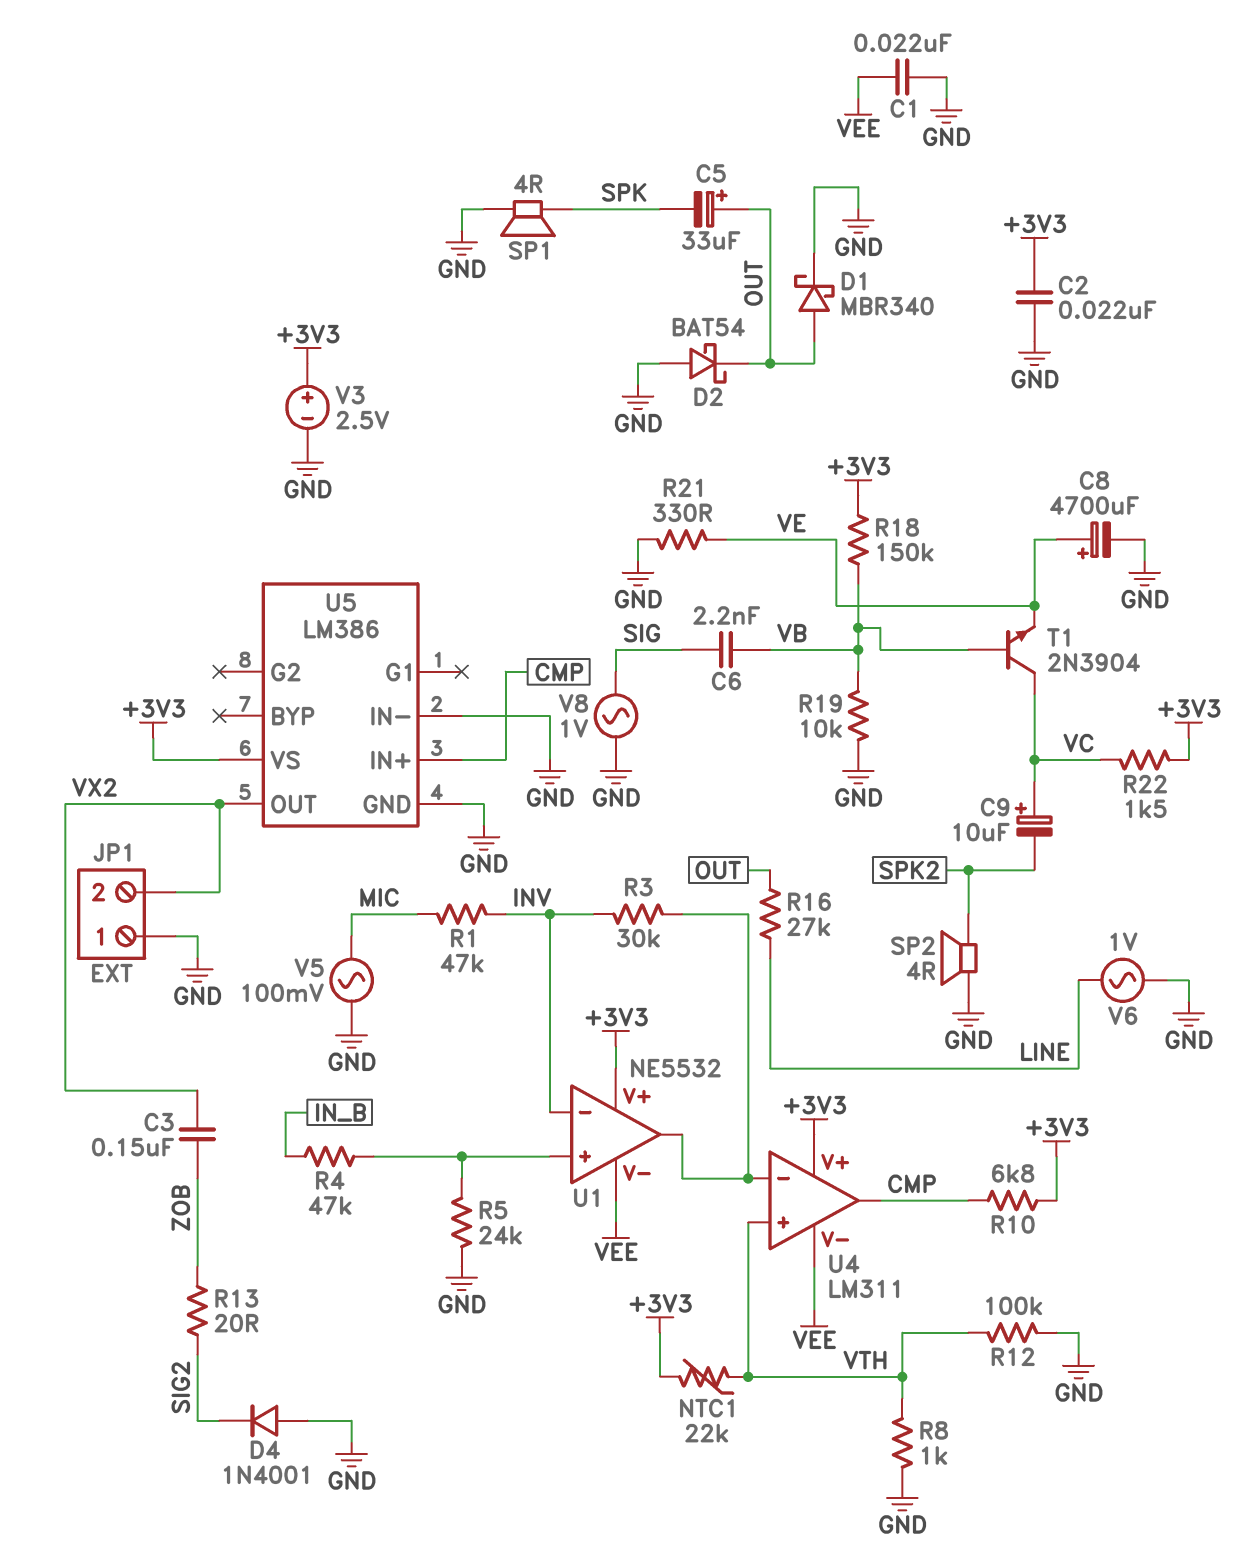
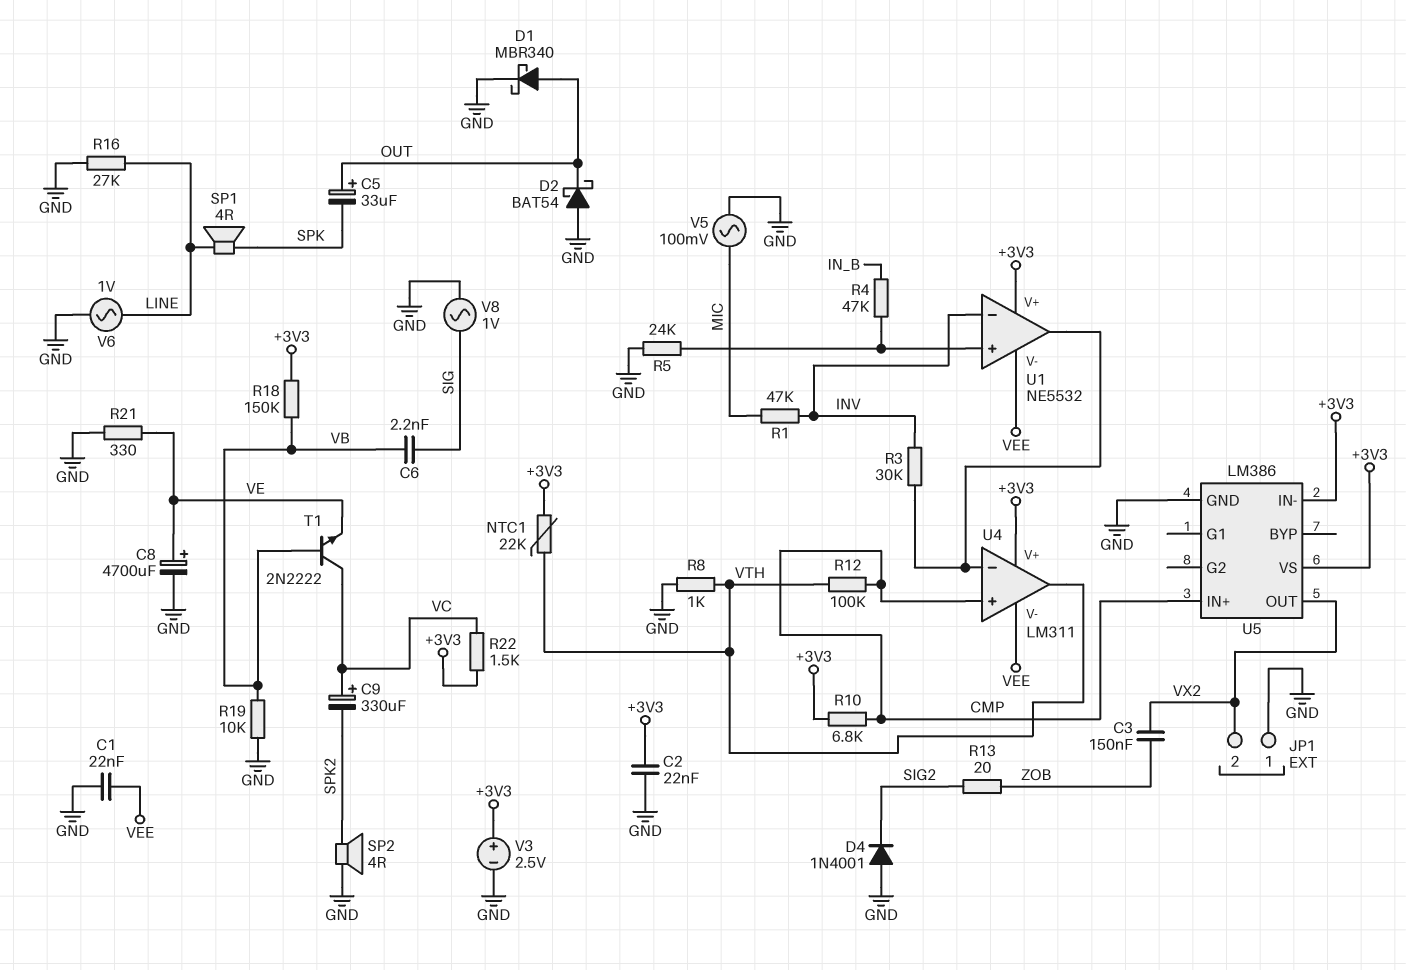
C9: 10uF (plus VC, minus SPK2) -> 330uF (plus VC, minus SPK2)
R12: 100k (GND, VTH) -> 100k (CMP, VTH)
R16: 27k (LINE, OUT) -> 27k (GND, LINE)
SP1: speaker 4R (GND, SPK) -> speaker 4R (LINE, SPK)
T1: NPN 2N3904 (B VB, C VC, E VE) -> NPN 2N2222 (B VB, C VC, E VE)
U4 pin in+: VTH -> CMP
U4 pin out: CMP -> VTH
U5 pin IN-: GND -> +3V3

